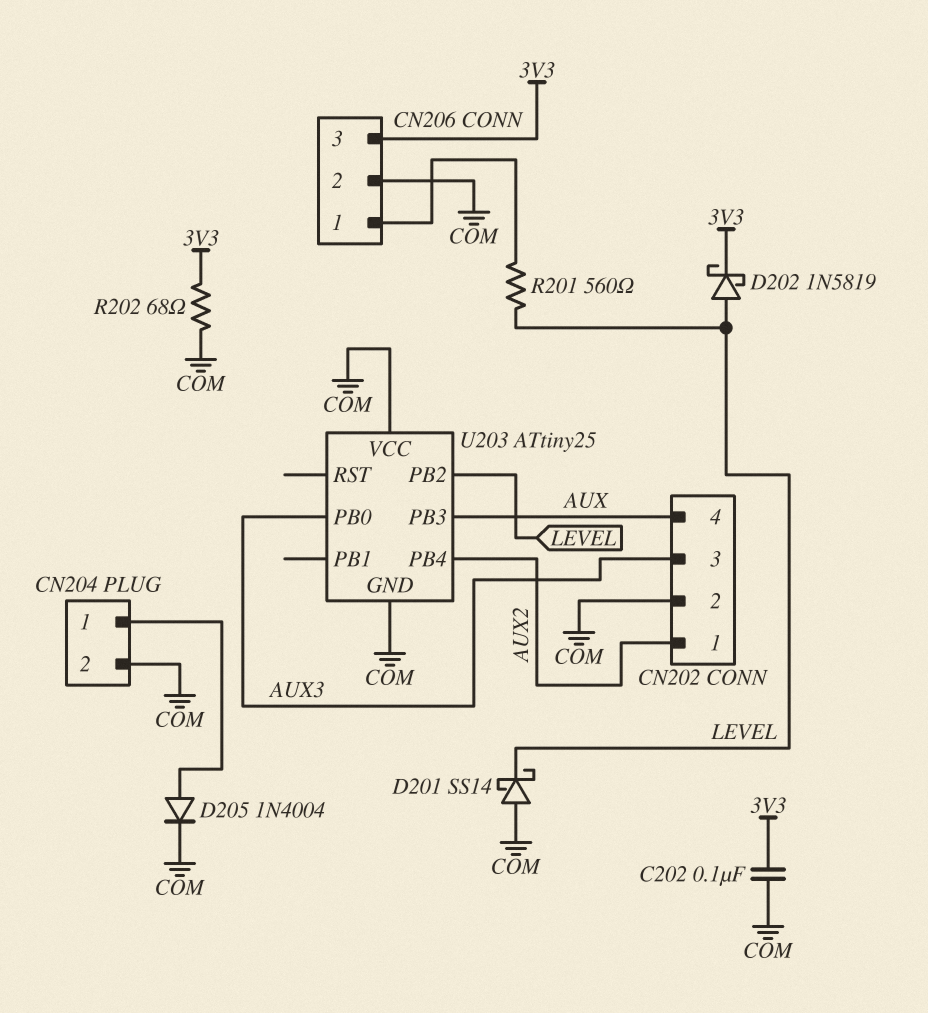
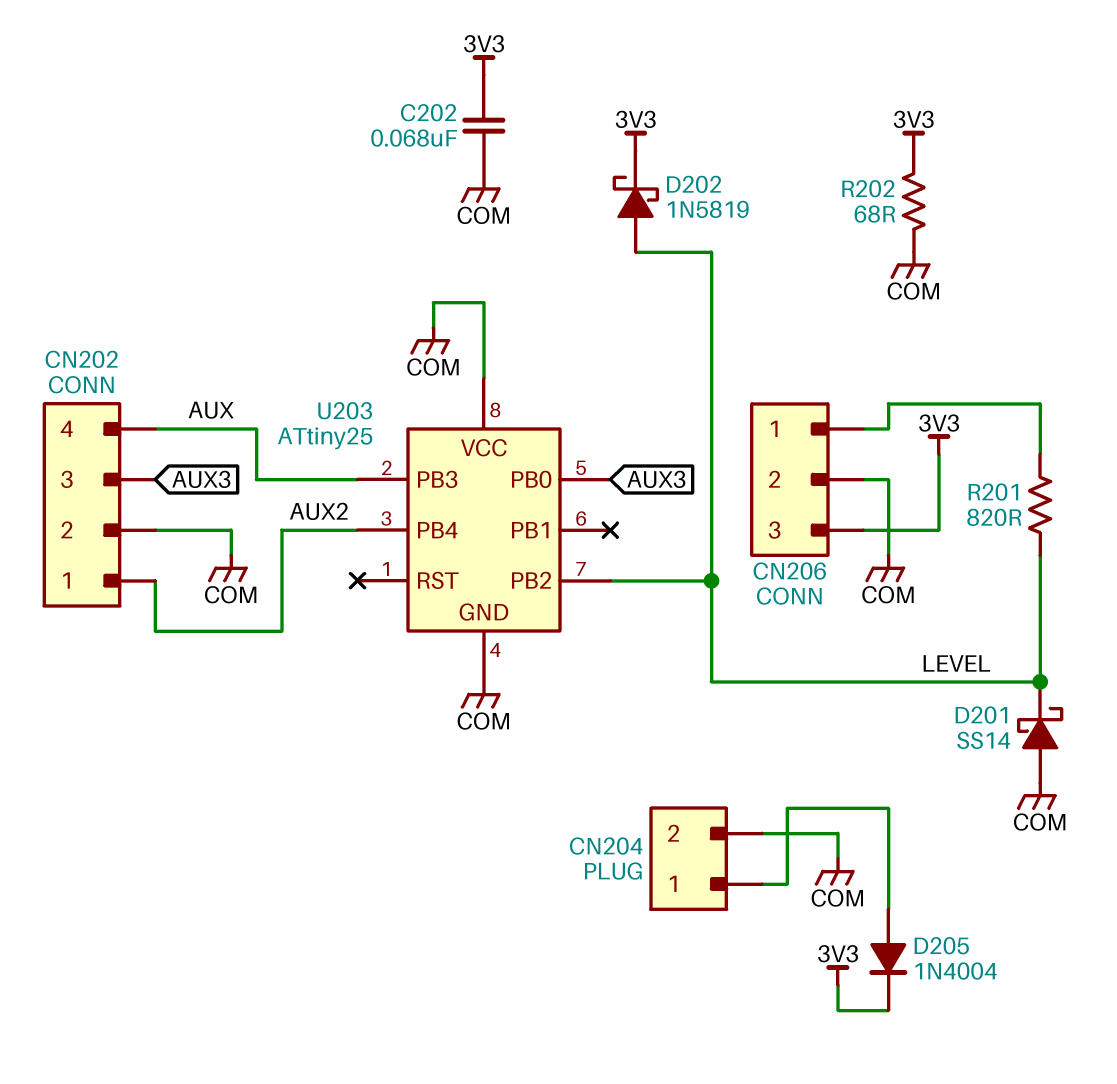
C202: 100nF (3V3, COM) -> 68nF (3V3, COM)
D205: diode 1N4004 (A CN204/1, K COM) -> diode 1N4004 (A CN204/1, K 3V3)
R201: 560 (CN206/1, LEVEL) -> 820 (CN206/1, LEVEL)

